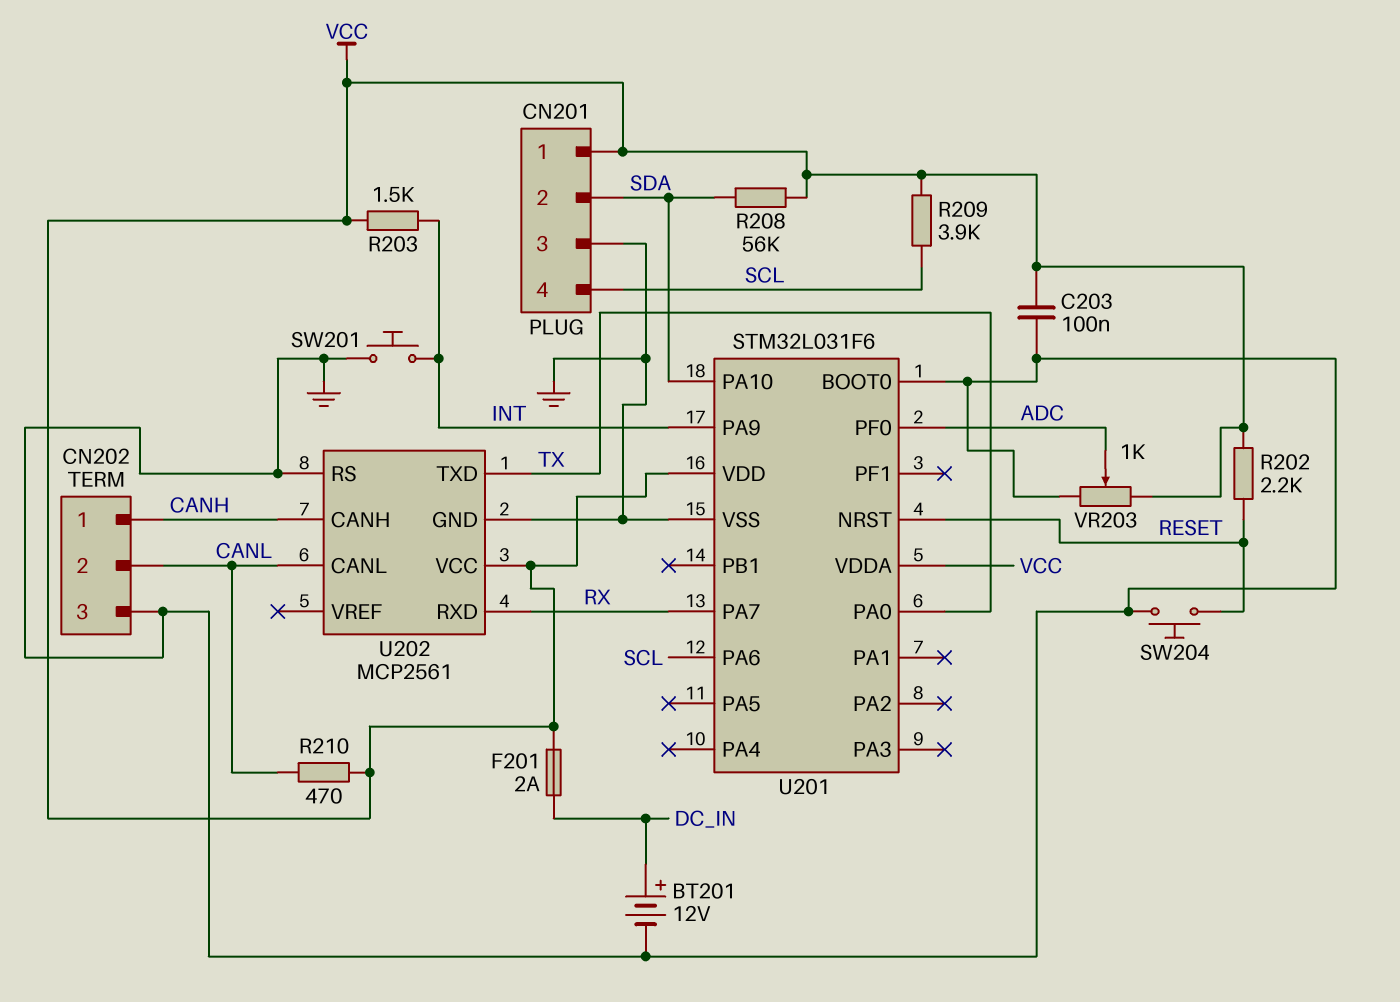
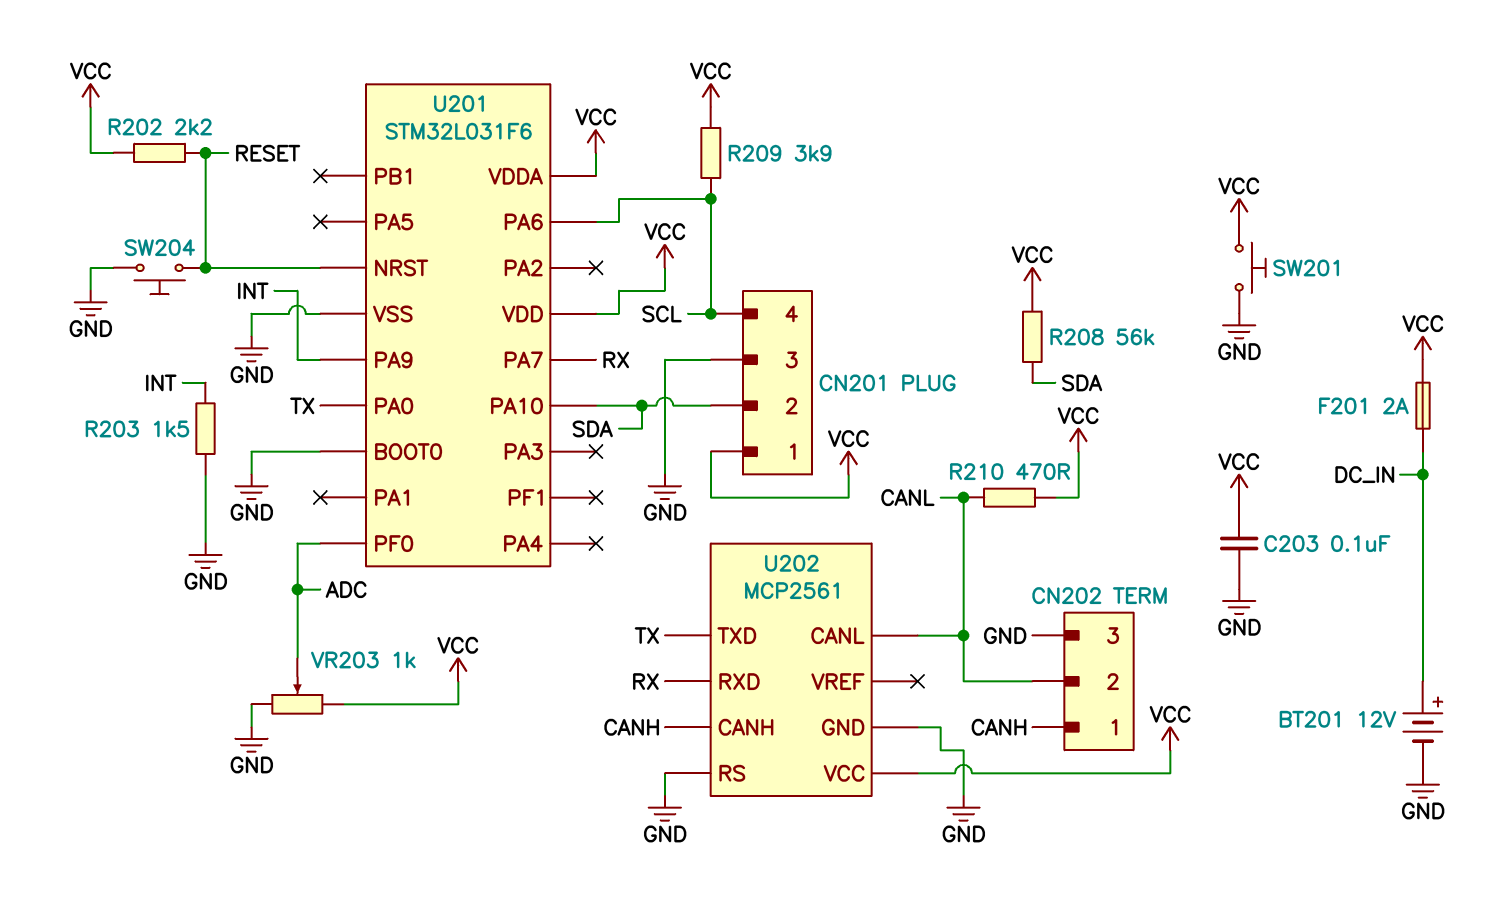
R203: 1.5k (INT, VCC) -> 1.5k (GND, INT)
SW201: button (GND, INT) -> button (GND, VCC)

